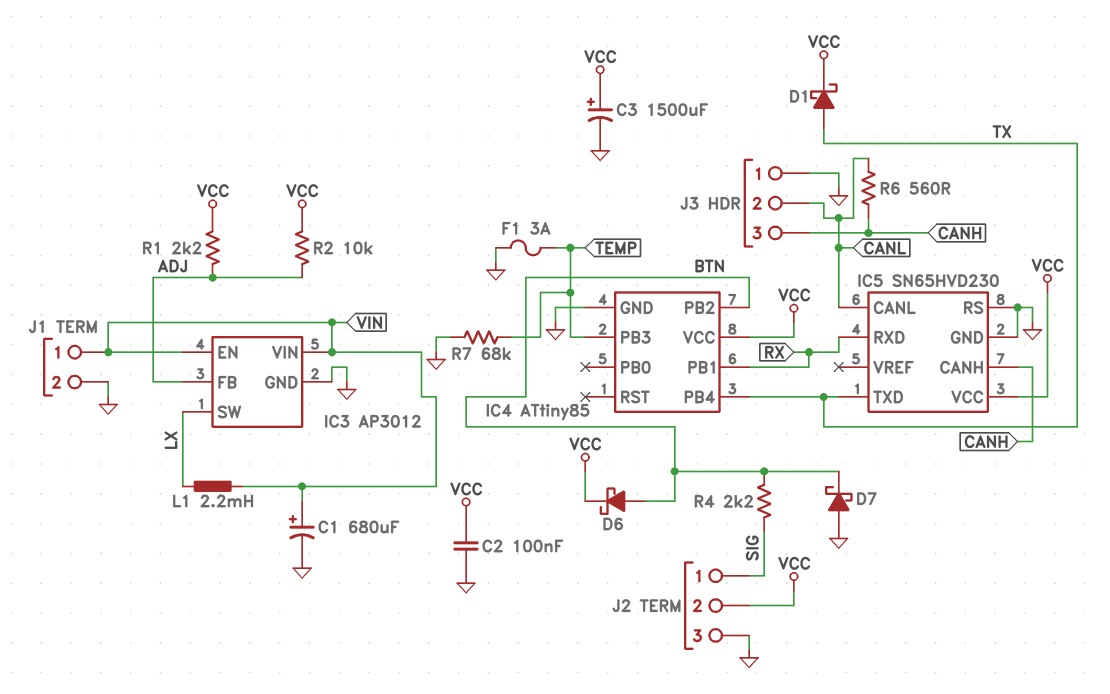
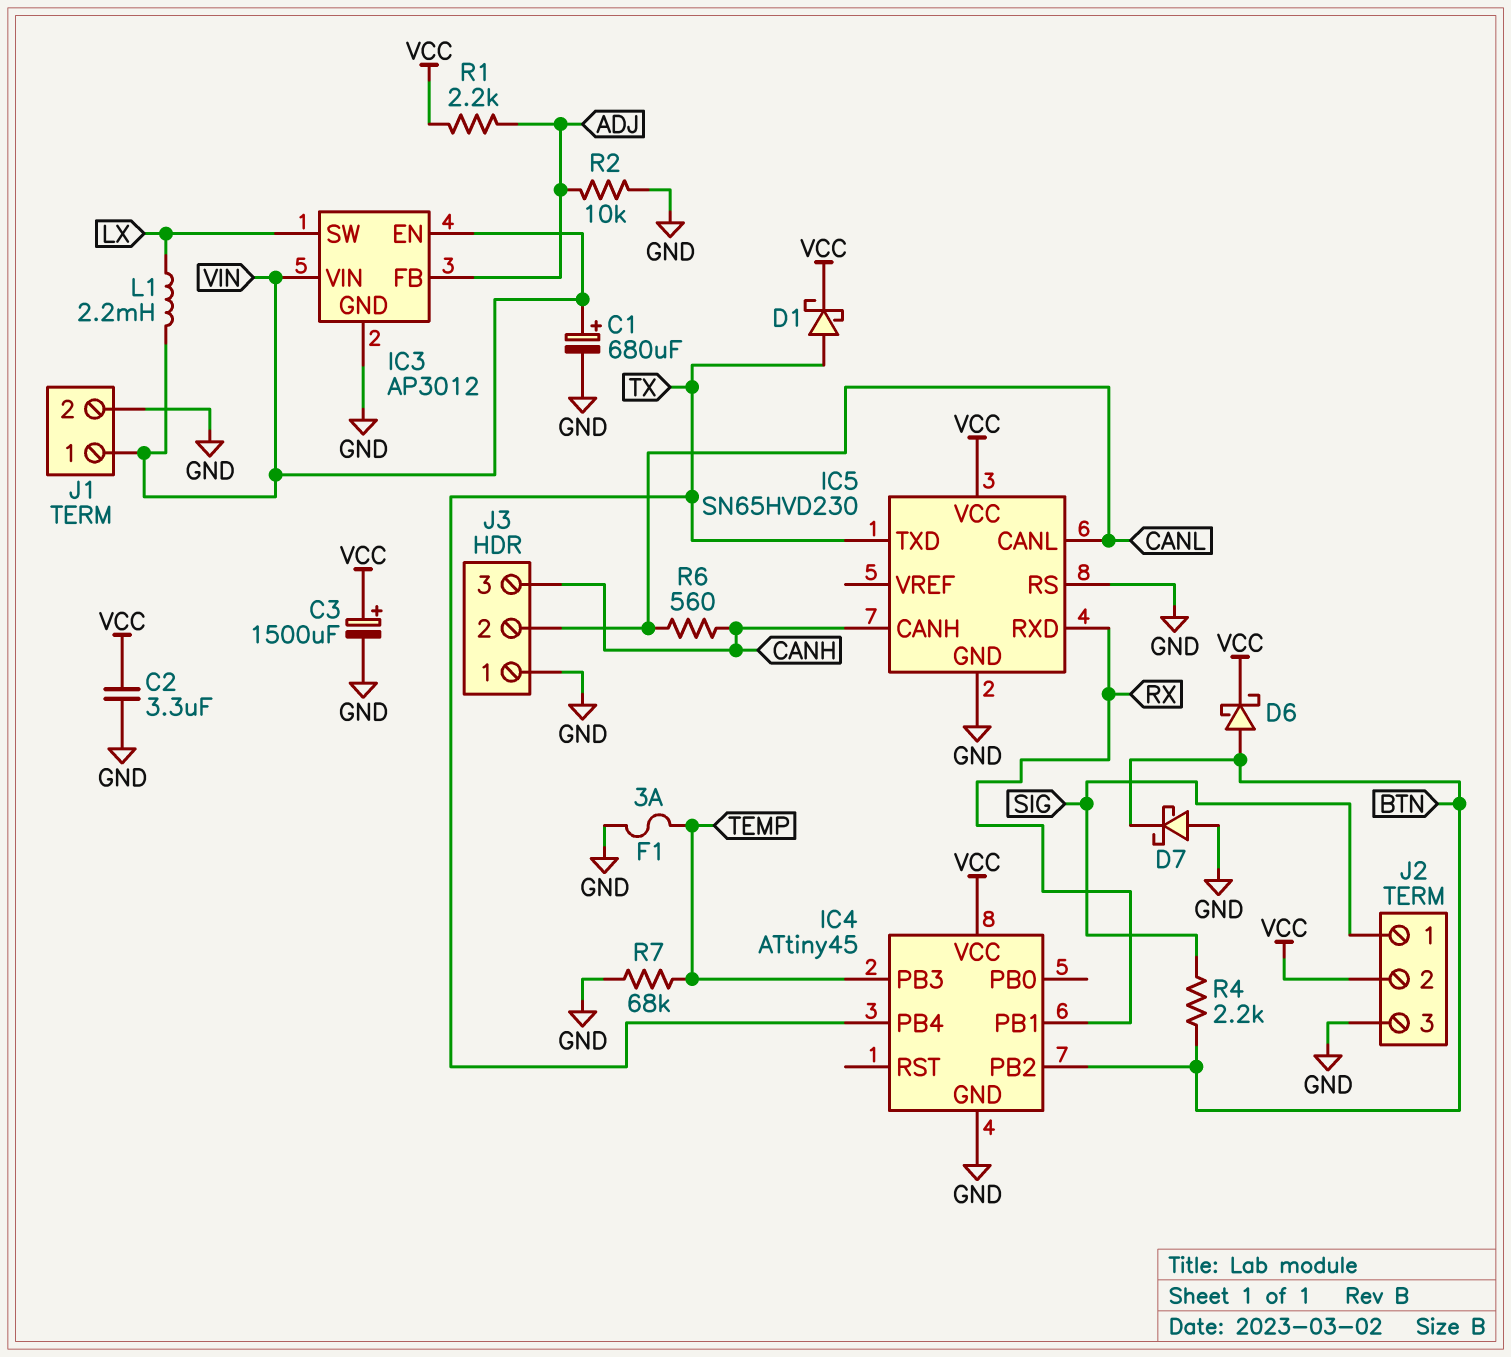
C2: 100nF (GND, VCC) -> 3.3uF (GND, VCC)
IC4: ATtiny85 -> ATtiny45
R2: 10k (ADJ, VCC) -> 10k (ADJ, GND)

